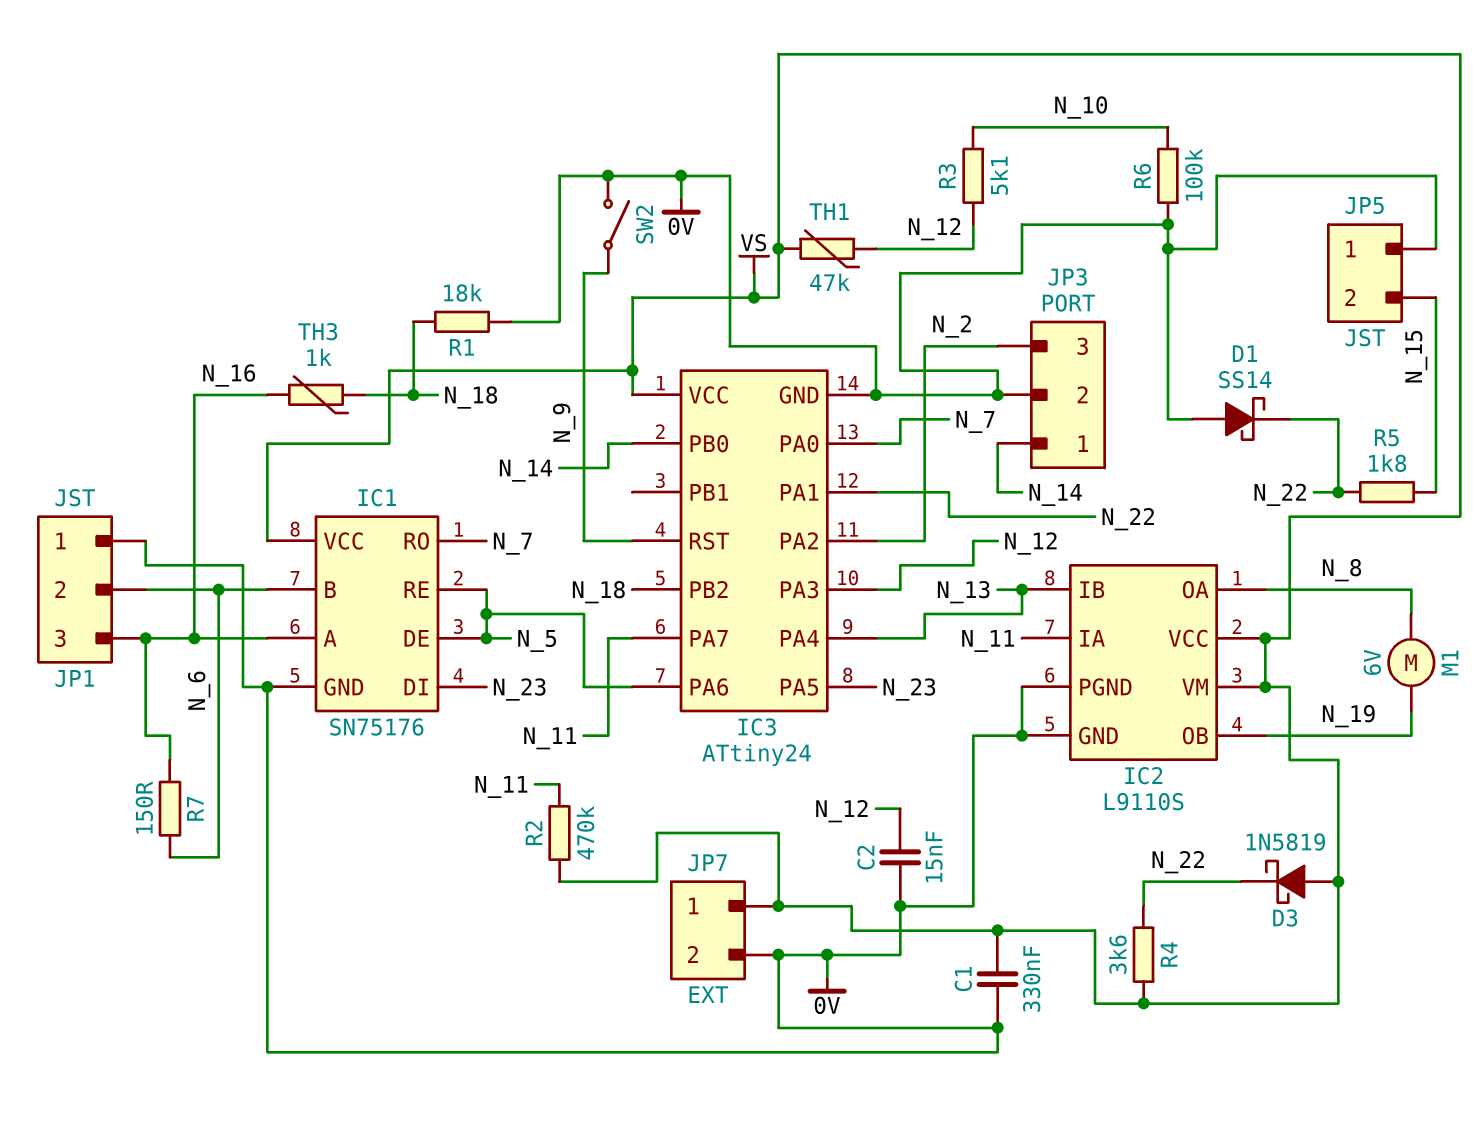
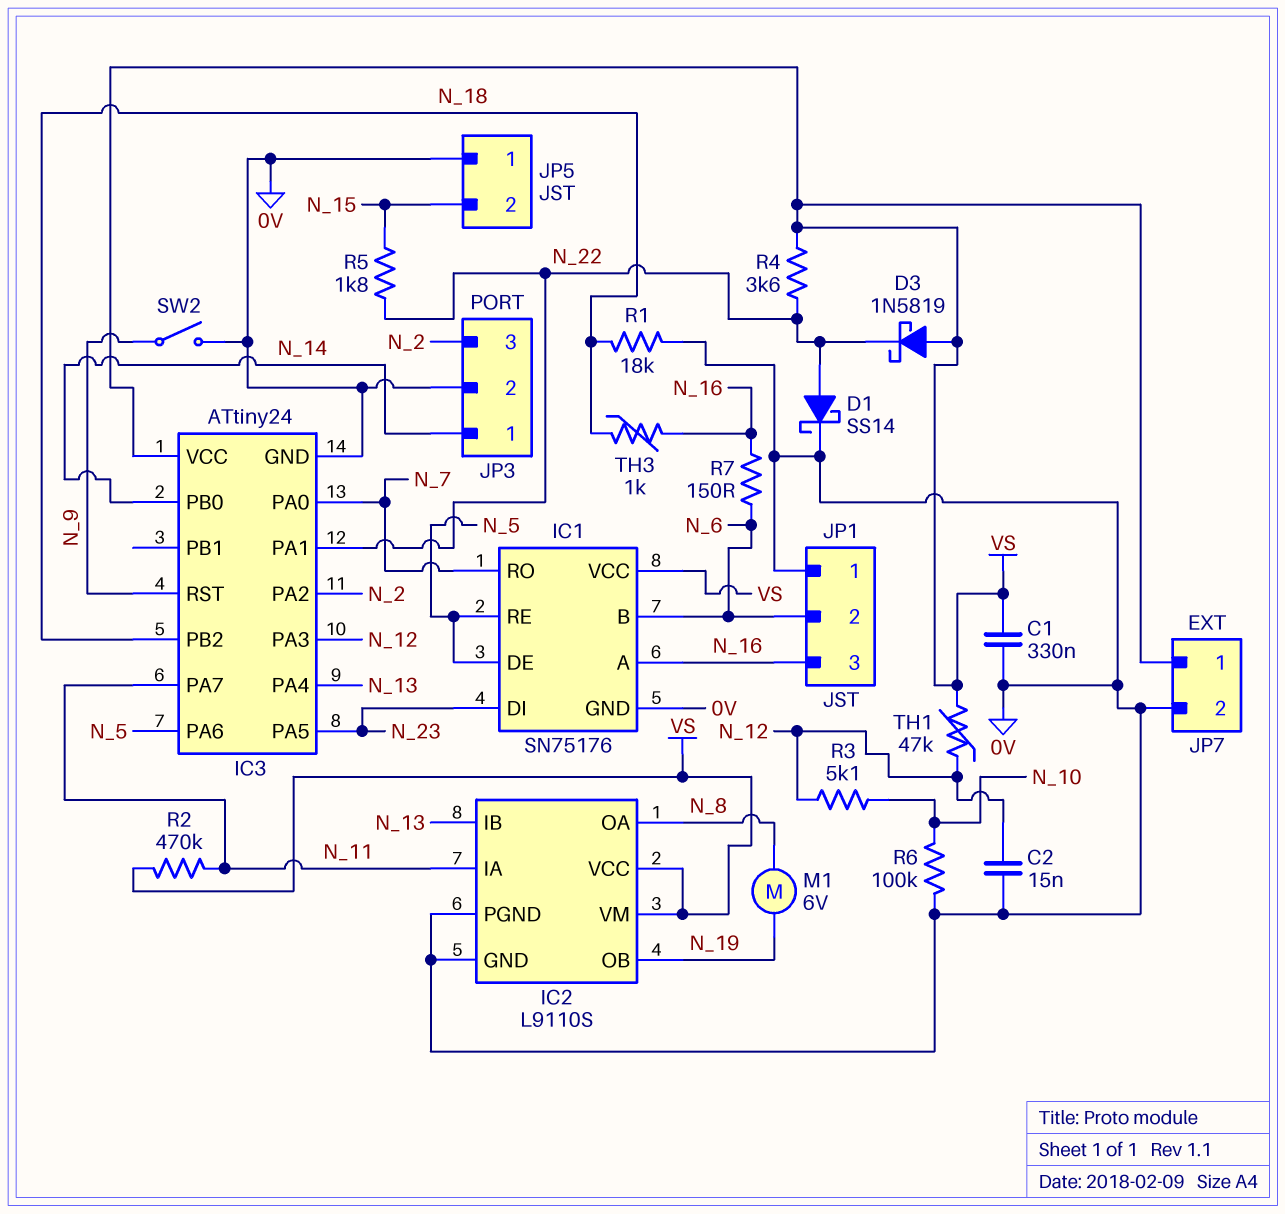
D1: schottky SS14 (A 0V, K N_22) -> schottky SS14 (A N_22, K 0V)

